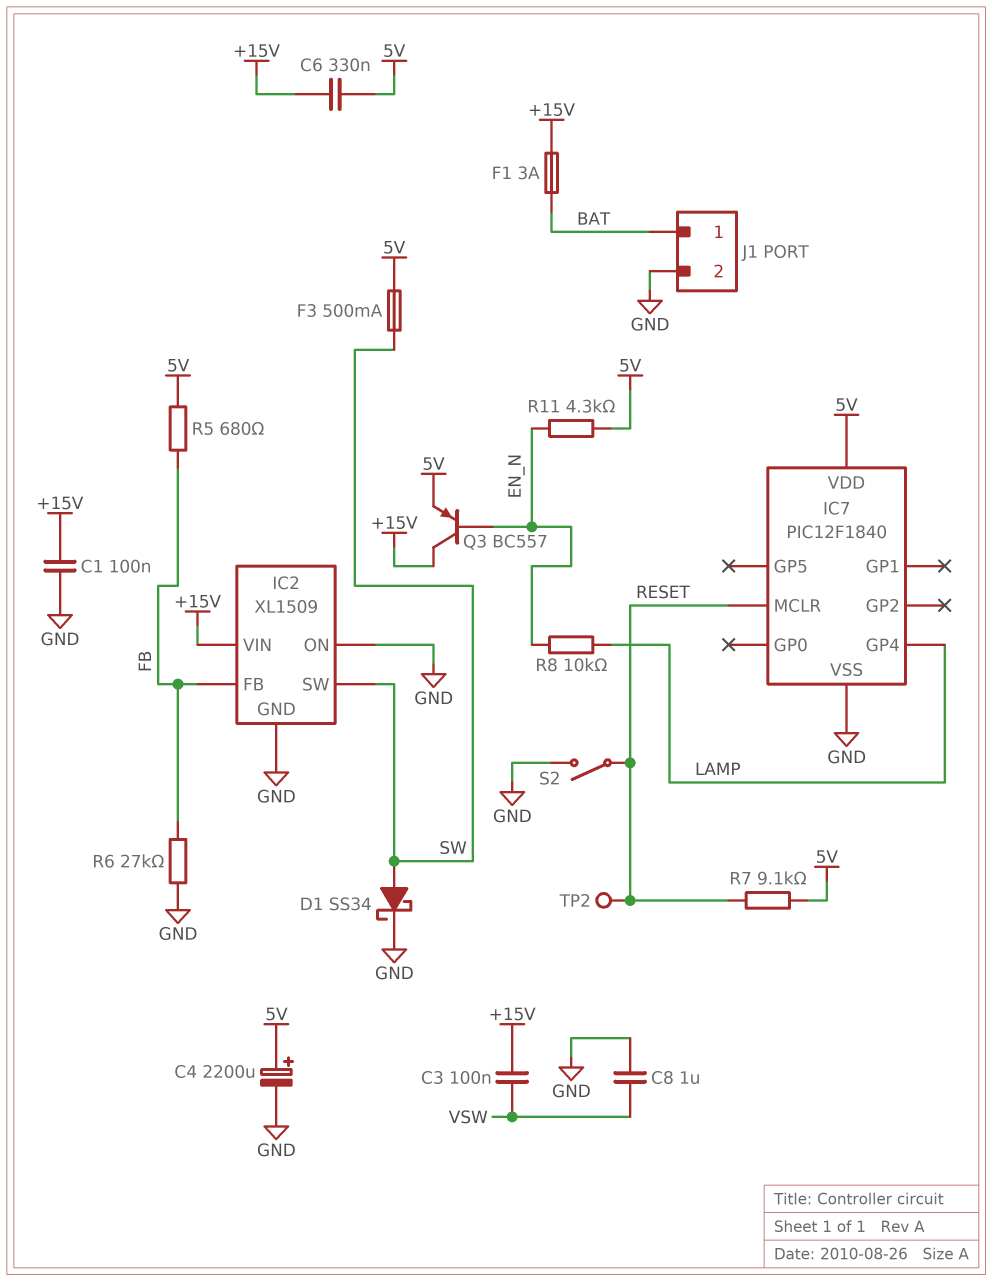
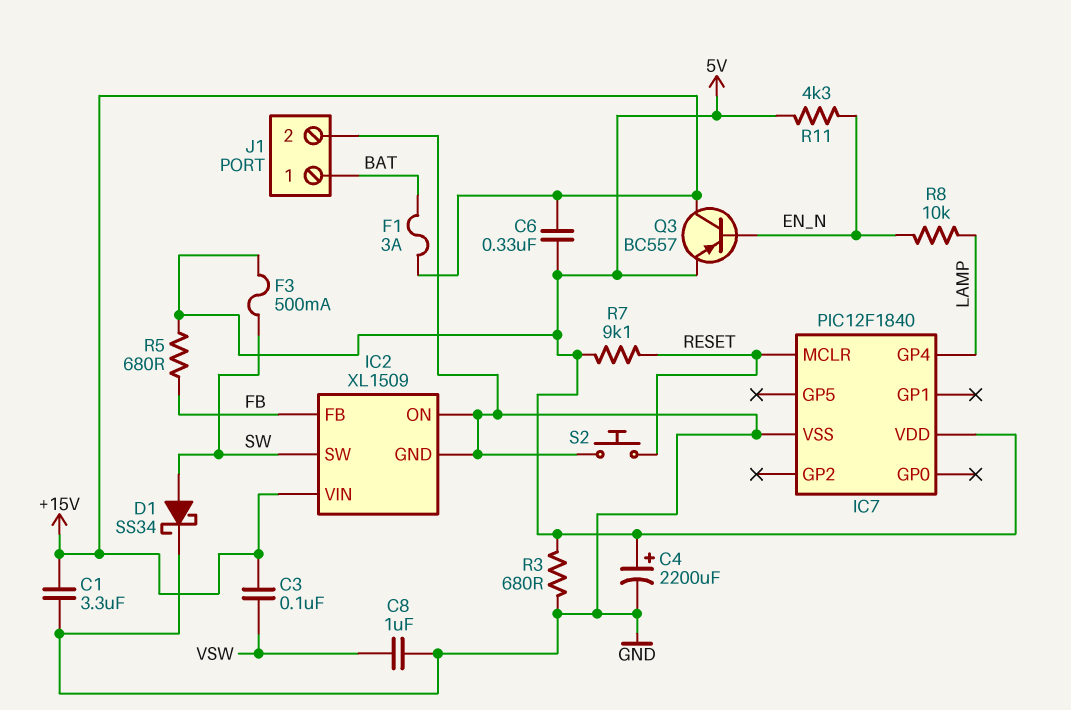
C1: 100nF (+15V, GND) -> 3.3uF (+15V, GND)
R3: none -> 680 (5V, GND)
R6: 27k (FB, GND) -> none
S2: switch (GND, RESET) -> button (GND, RESET)
TP2: test point (RESET) -> none

